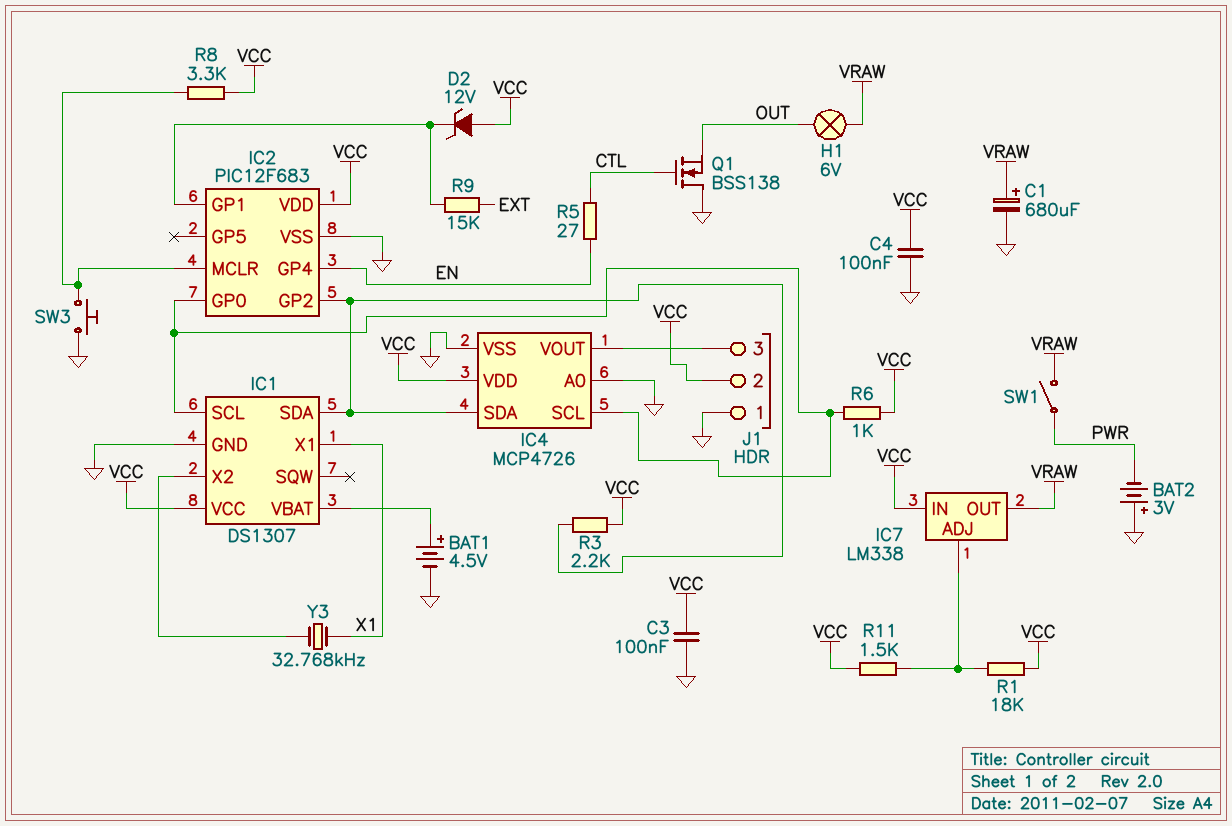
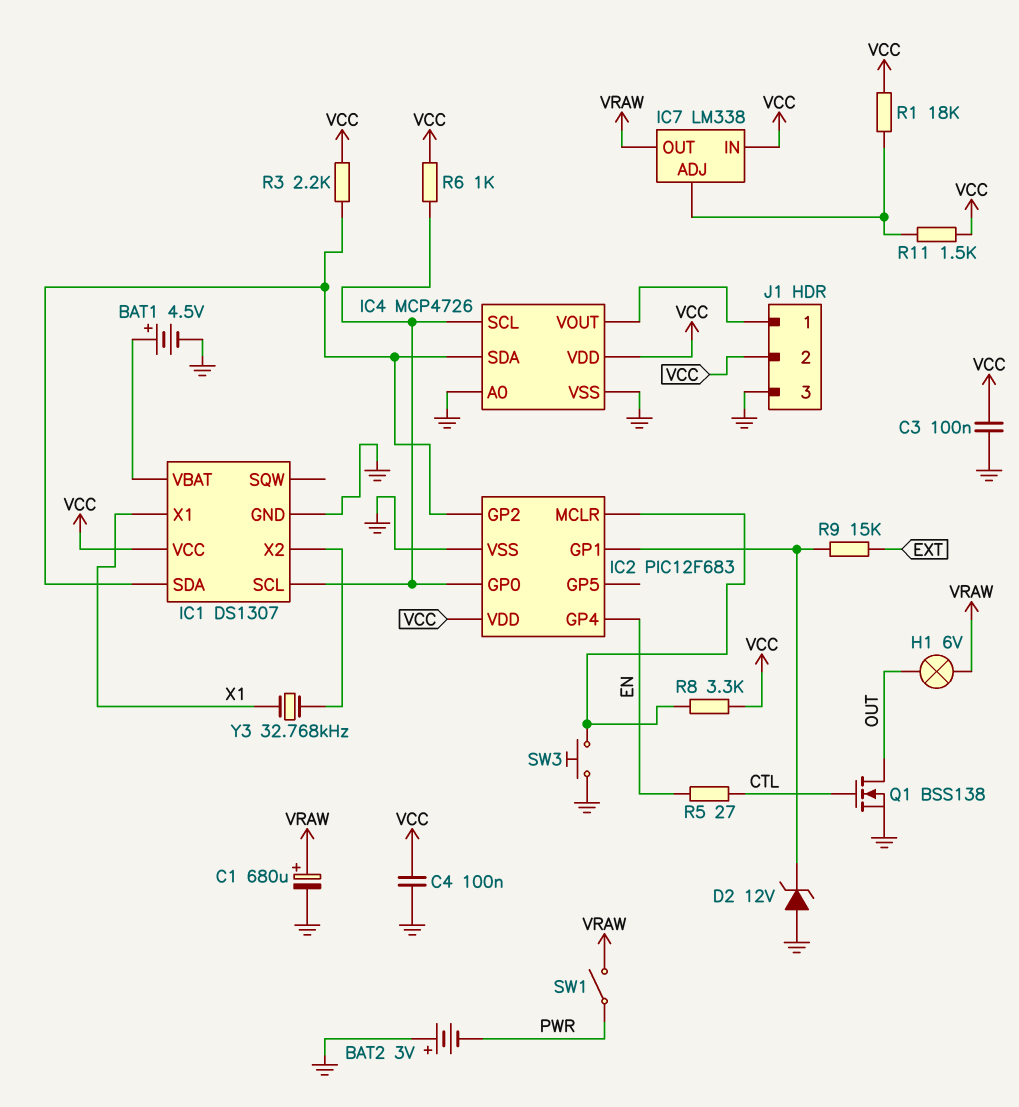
D2: zener 12V (A VCC, K IC2/GP1) -> zener 12V (A GND, K IC2/GP1)
J1 pin 1: GND -> IC4/VOUT
J1 pin 3: IC4/VOUT -> GND
Q1: NMOS BSS138 (G CTL, D GND, S OUT) -> NMOS BSS138 (G CTL, D OUT, S GND)

